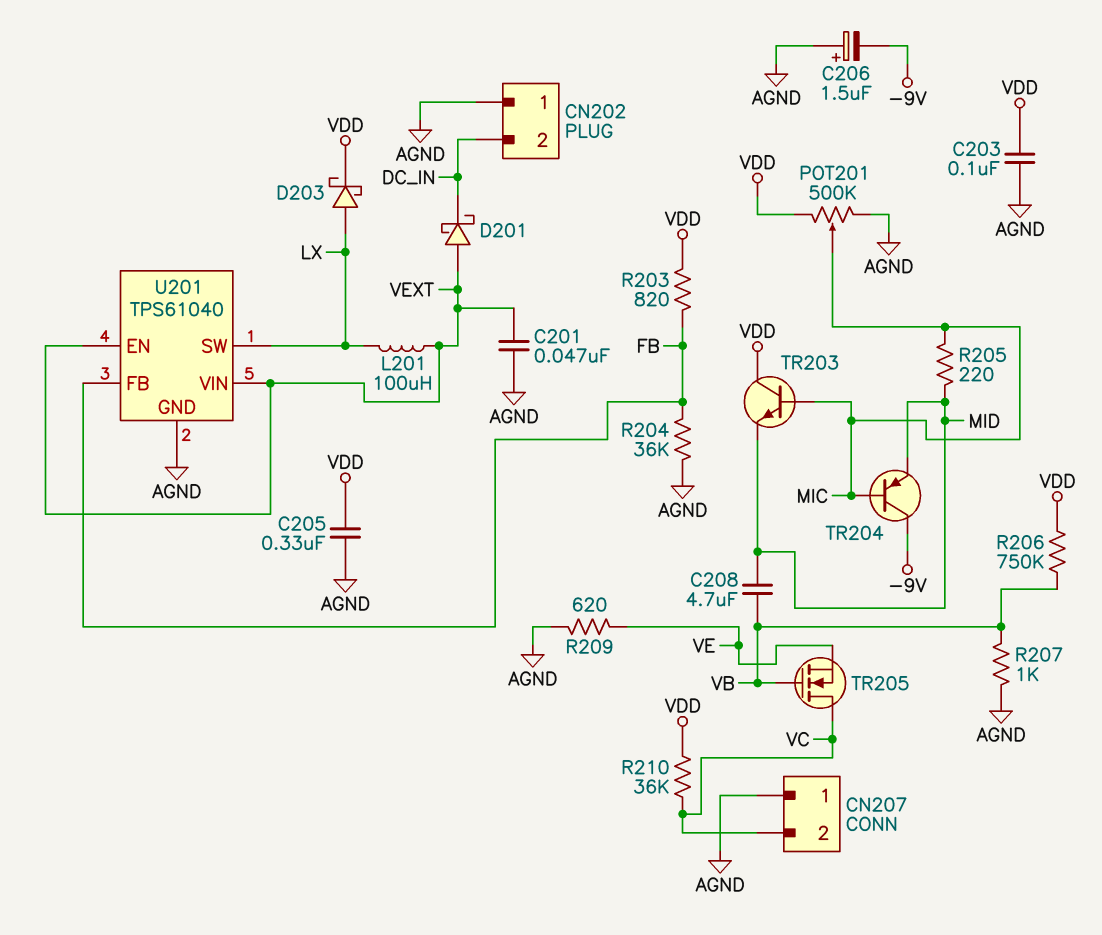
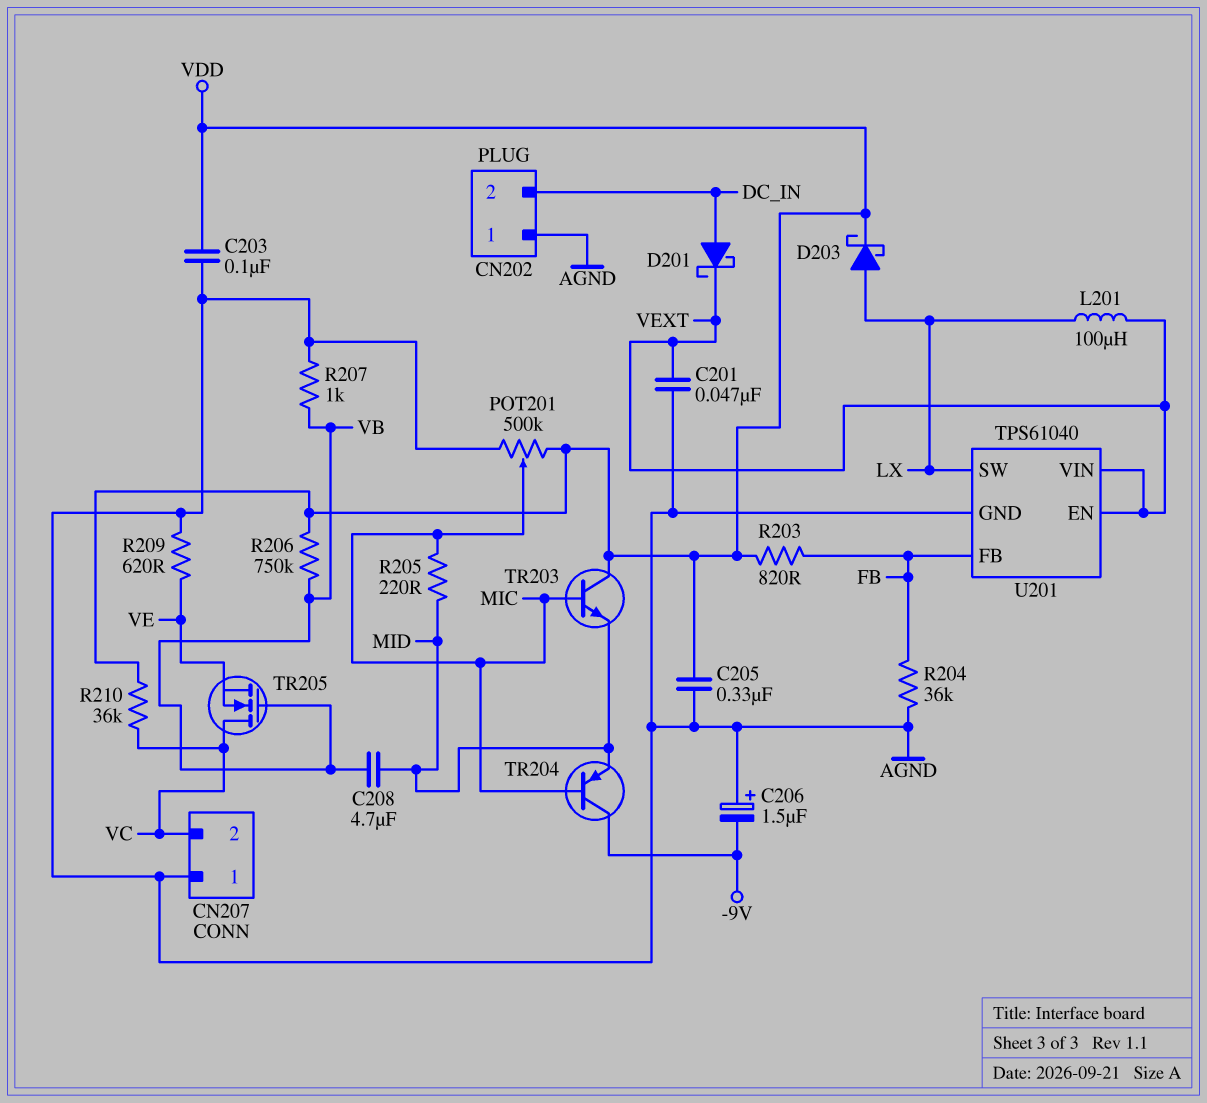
D201: schottky (A VEXT, K DC_IN) -> schottky (A DC_IN, K VEXT)

